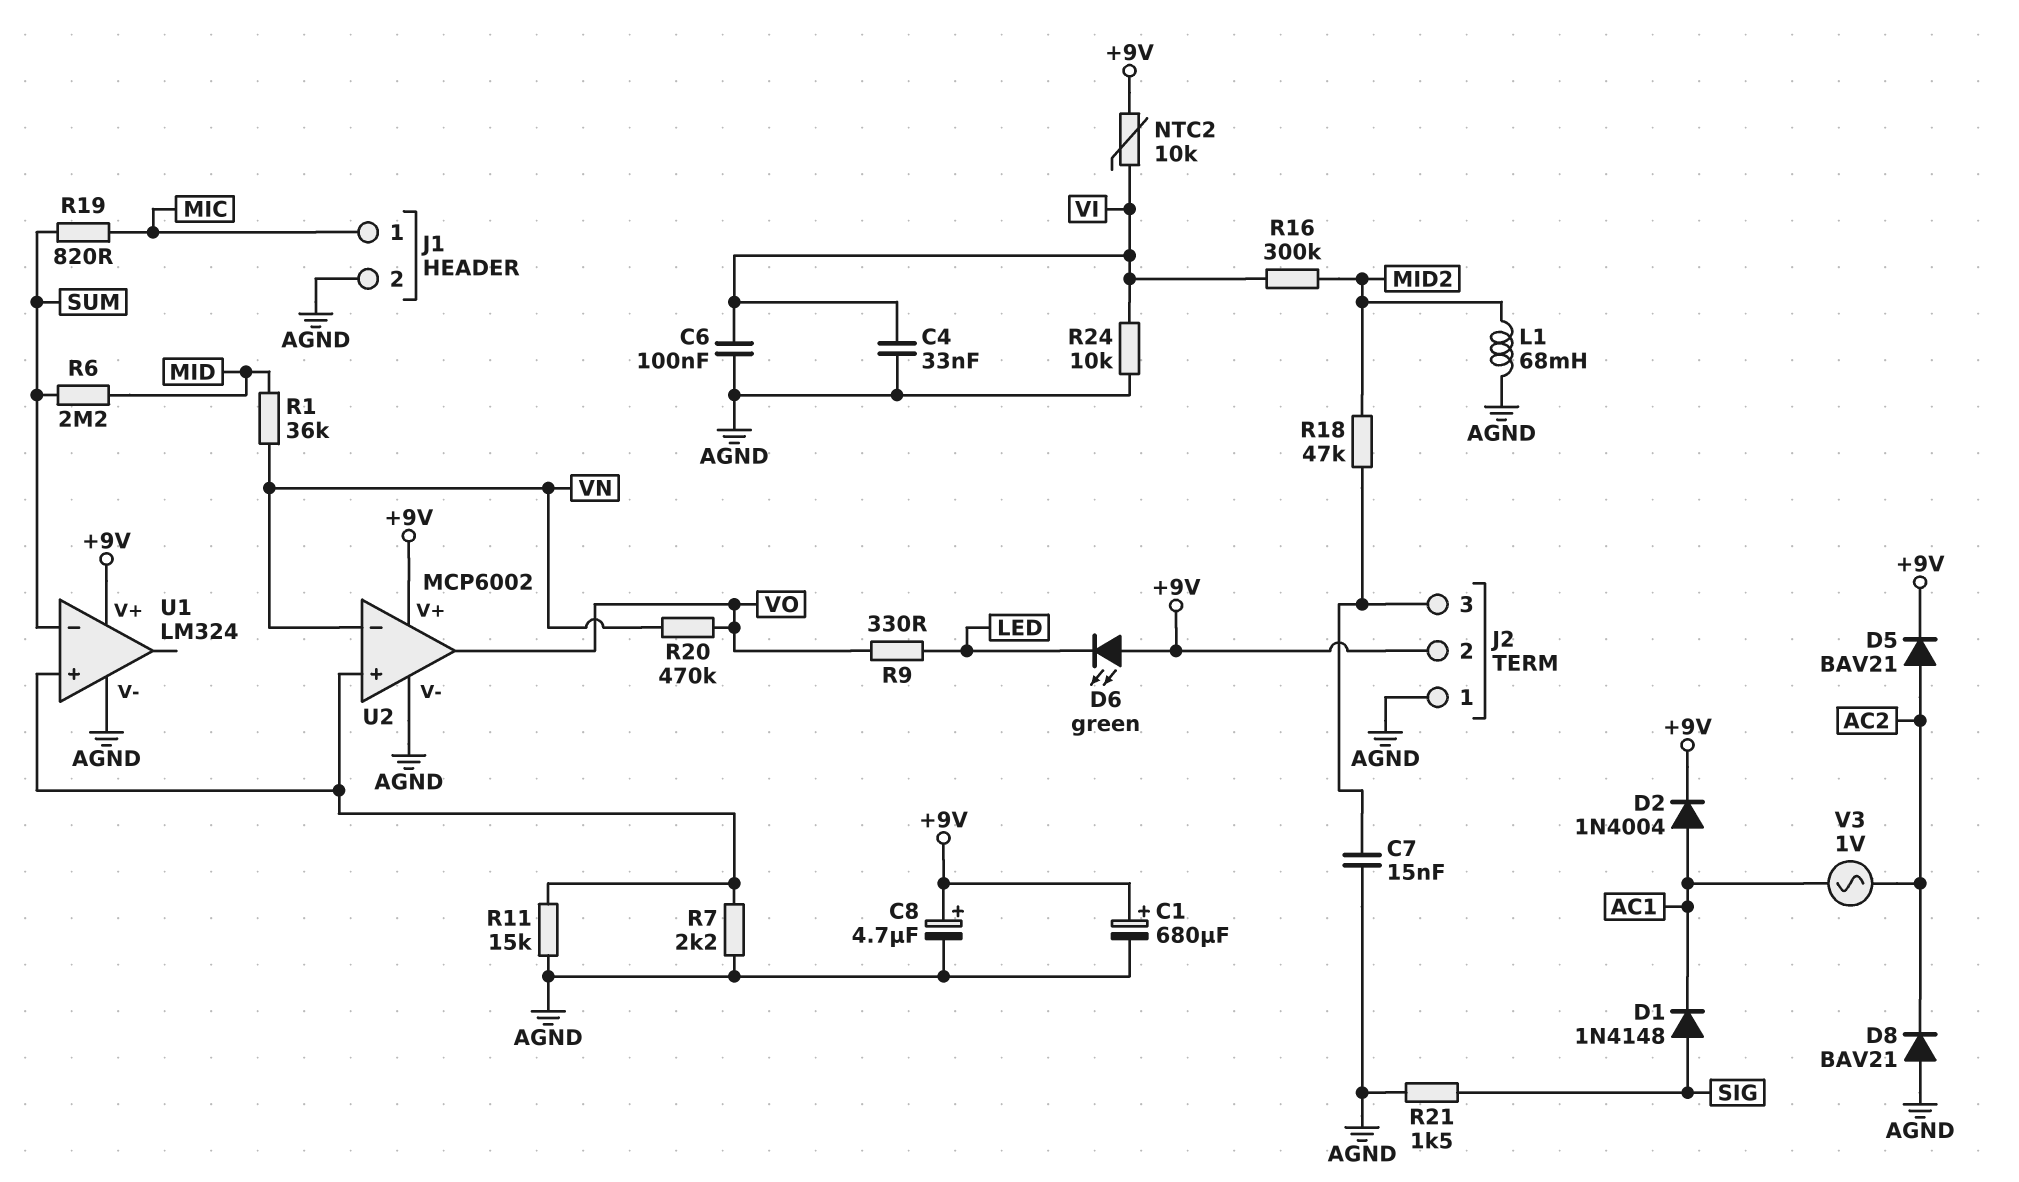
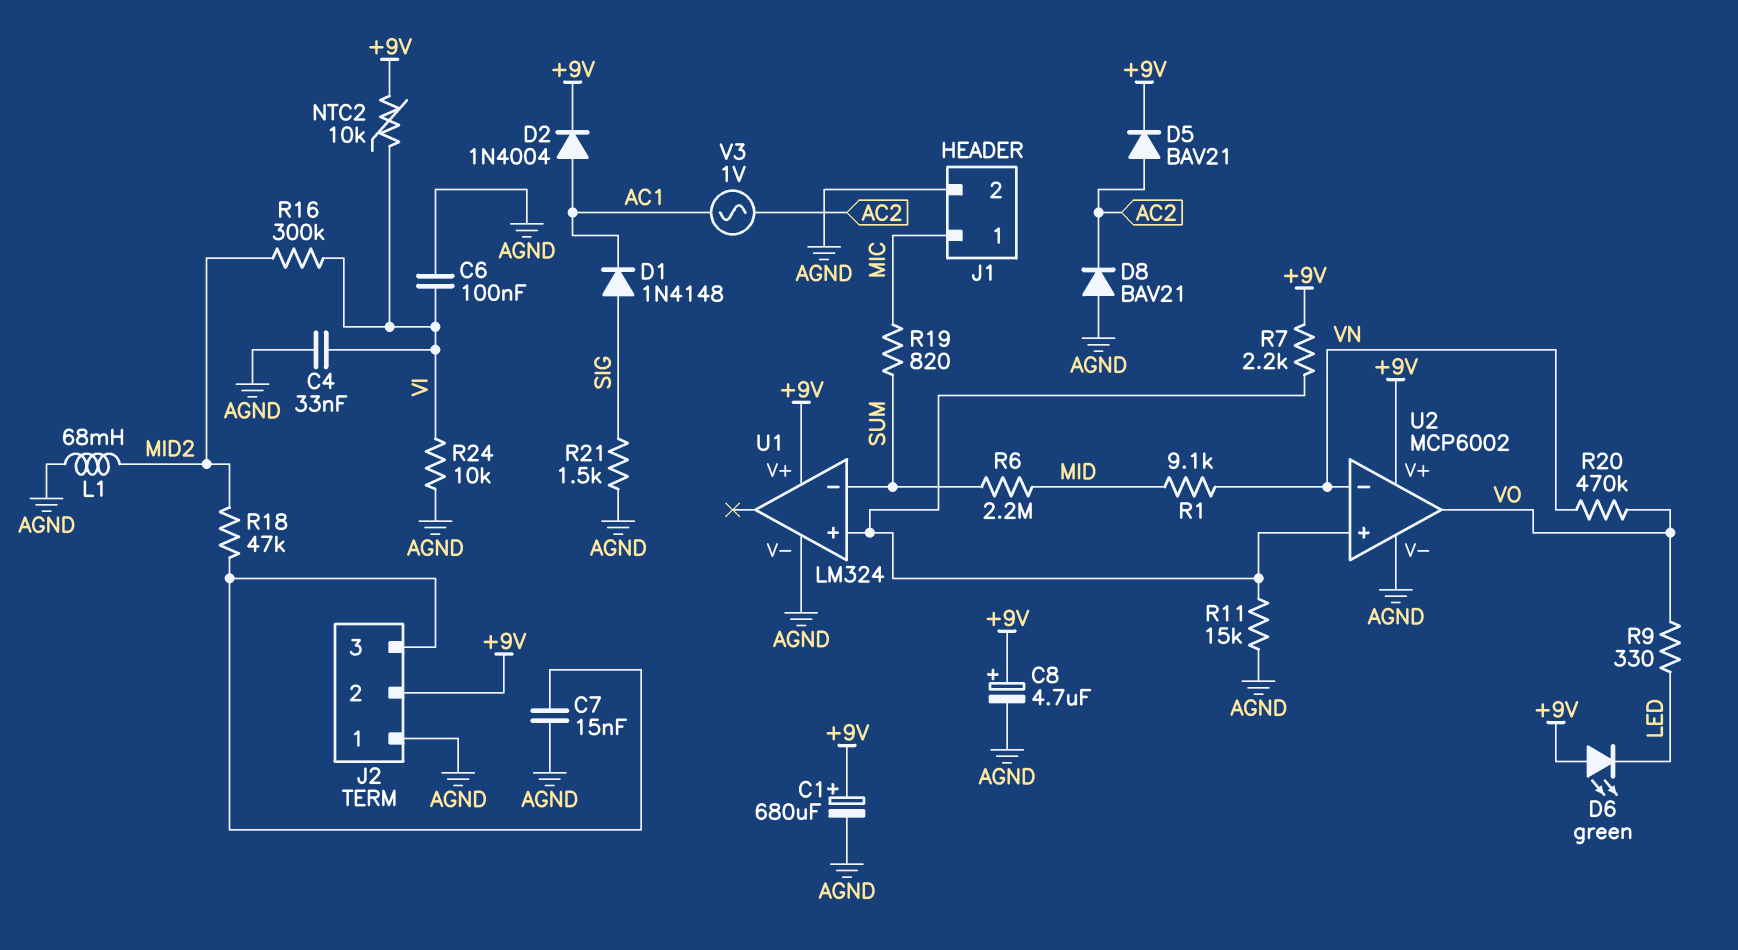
R1: 36k (MID, VN) -> 9.1k (MID, VN)
R7: 2.2k (AGND, U1/in+) -> 2.2k (+9V, U1/in+)

